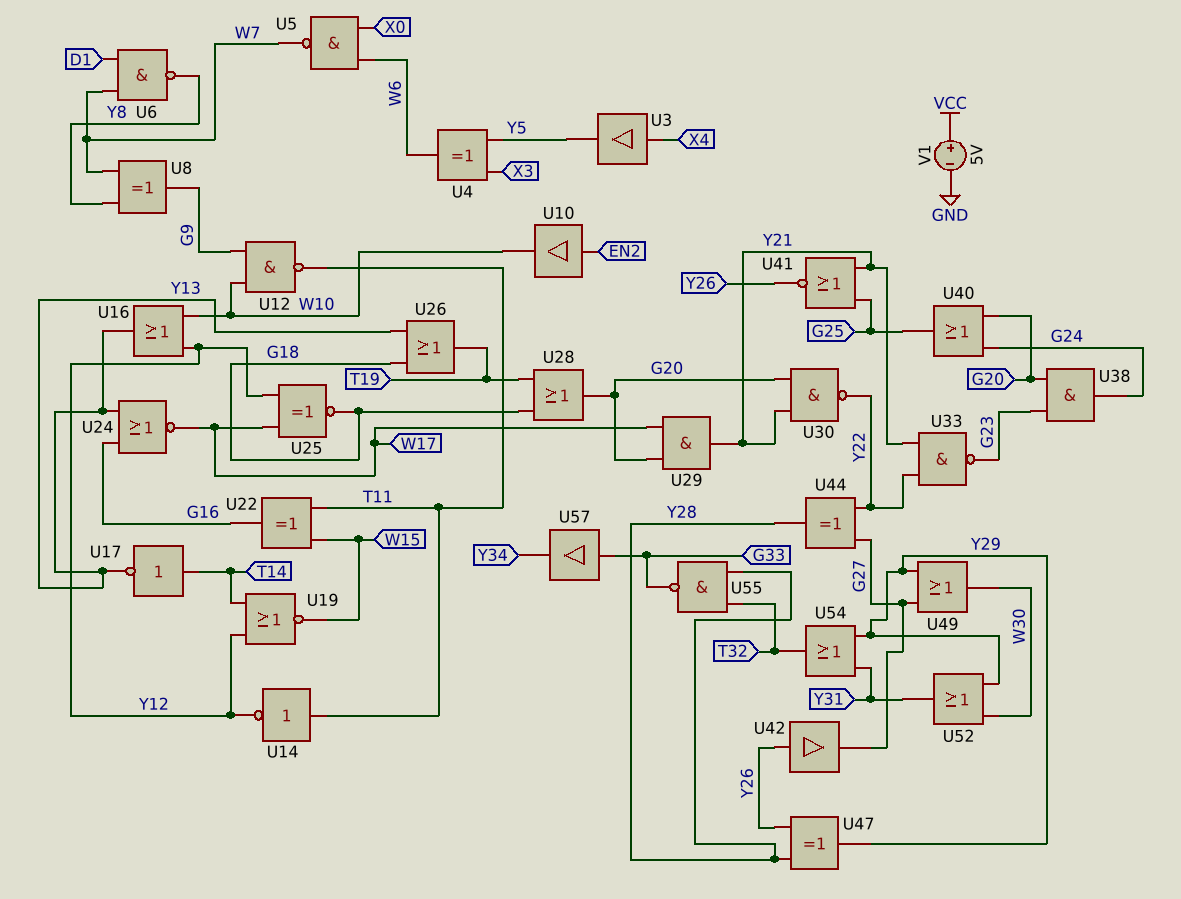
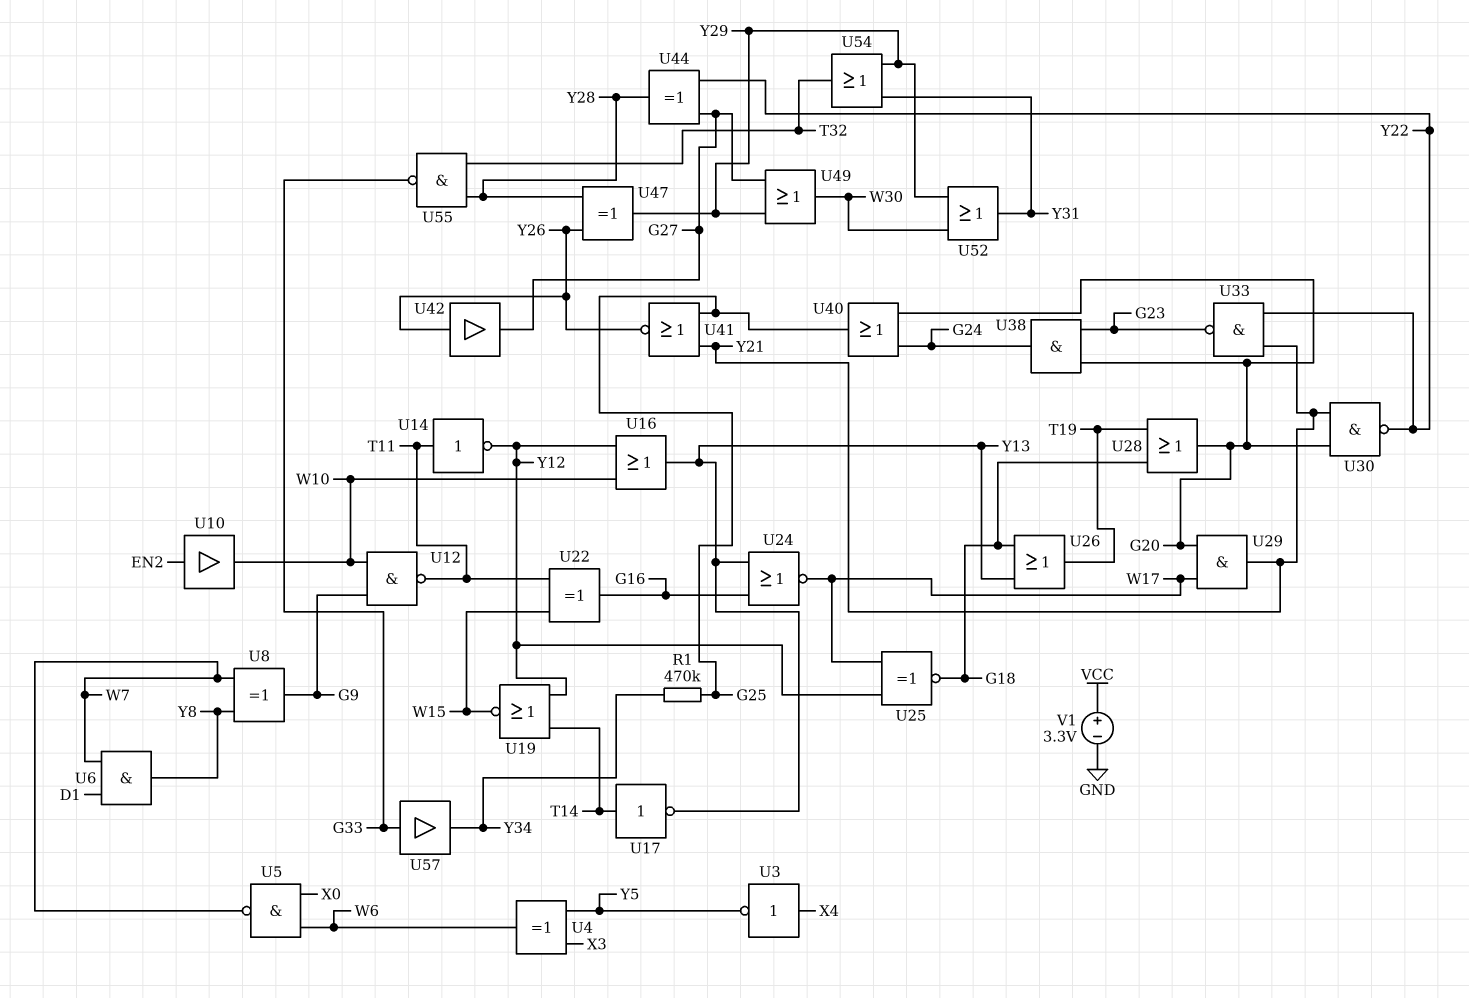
R1: none -> 470k (G25, Y34)
U3: buffer (in X4, out Y5) -> NOT (in X4, out Y5)
U6: NAND (in D1, in W7, out Y8) -> AND (in D1, in W7, out Y8)
V1: 5V (plus VCC, minus GND) -> 3.3V (plus VCC, minus GND)

